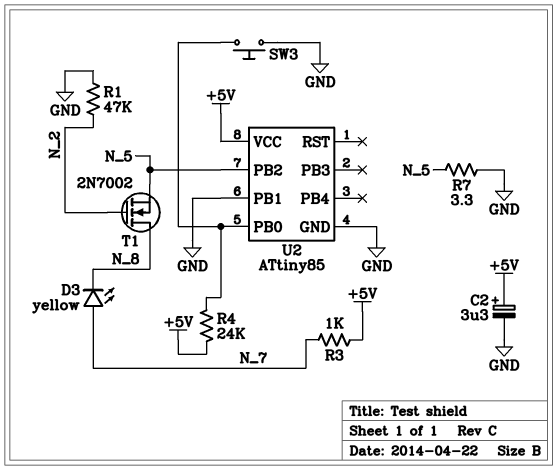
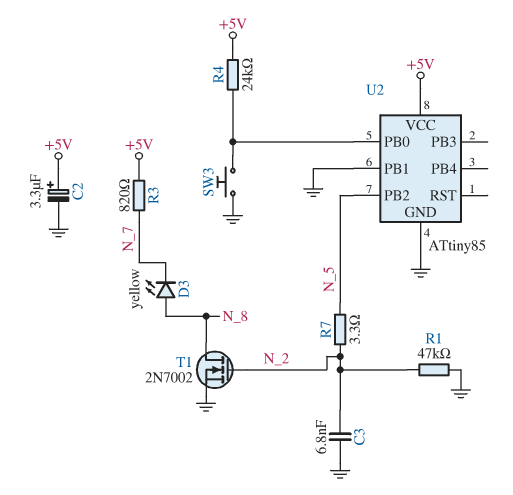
C3: none -> 6.8nF (GND, N_2)
D3: LED yellow (A N_7, K N_8) -> LED yellow (A N_8, K N_7)
R3: 1k (+5V, N_7) -> 820 (+5V, N_7)
R7: 3.3 (GND, N_5) -> 3.3 (N_2, N_5)
T1: NMOS 2N7002 (G N_2, D N_8, S N_5) -> NMOS 2N7002 (G N_2, D N_8, S GND)

